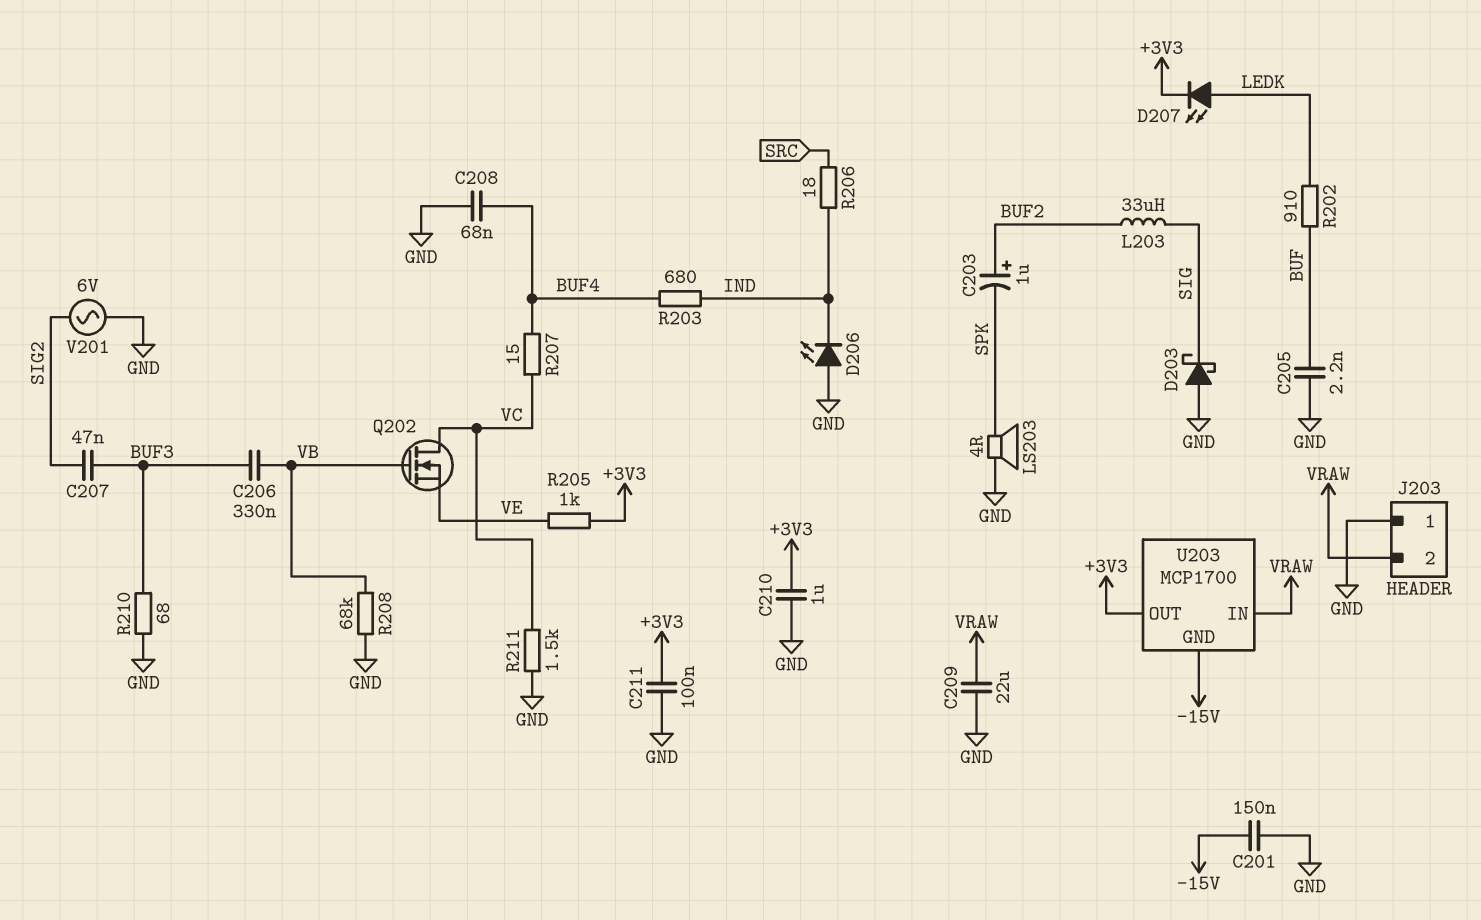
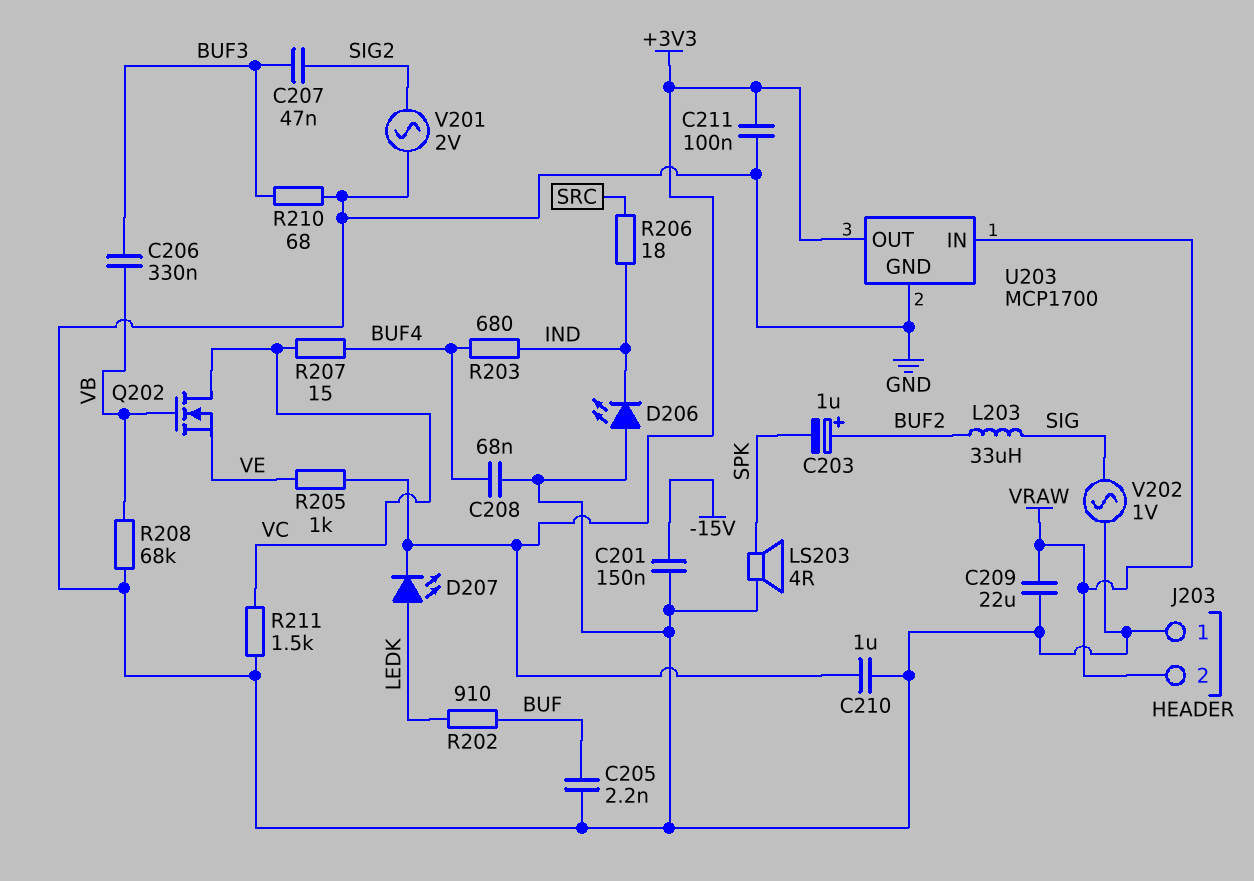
D203: schottky (A GND, K SIG) -> none
U203 pin GND: -15V -> GND
V201: AC 6V (GND, SIG2) -> AC 2V (GND, SIG2)
V202: none -> AC 1V (GND, SIG)

